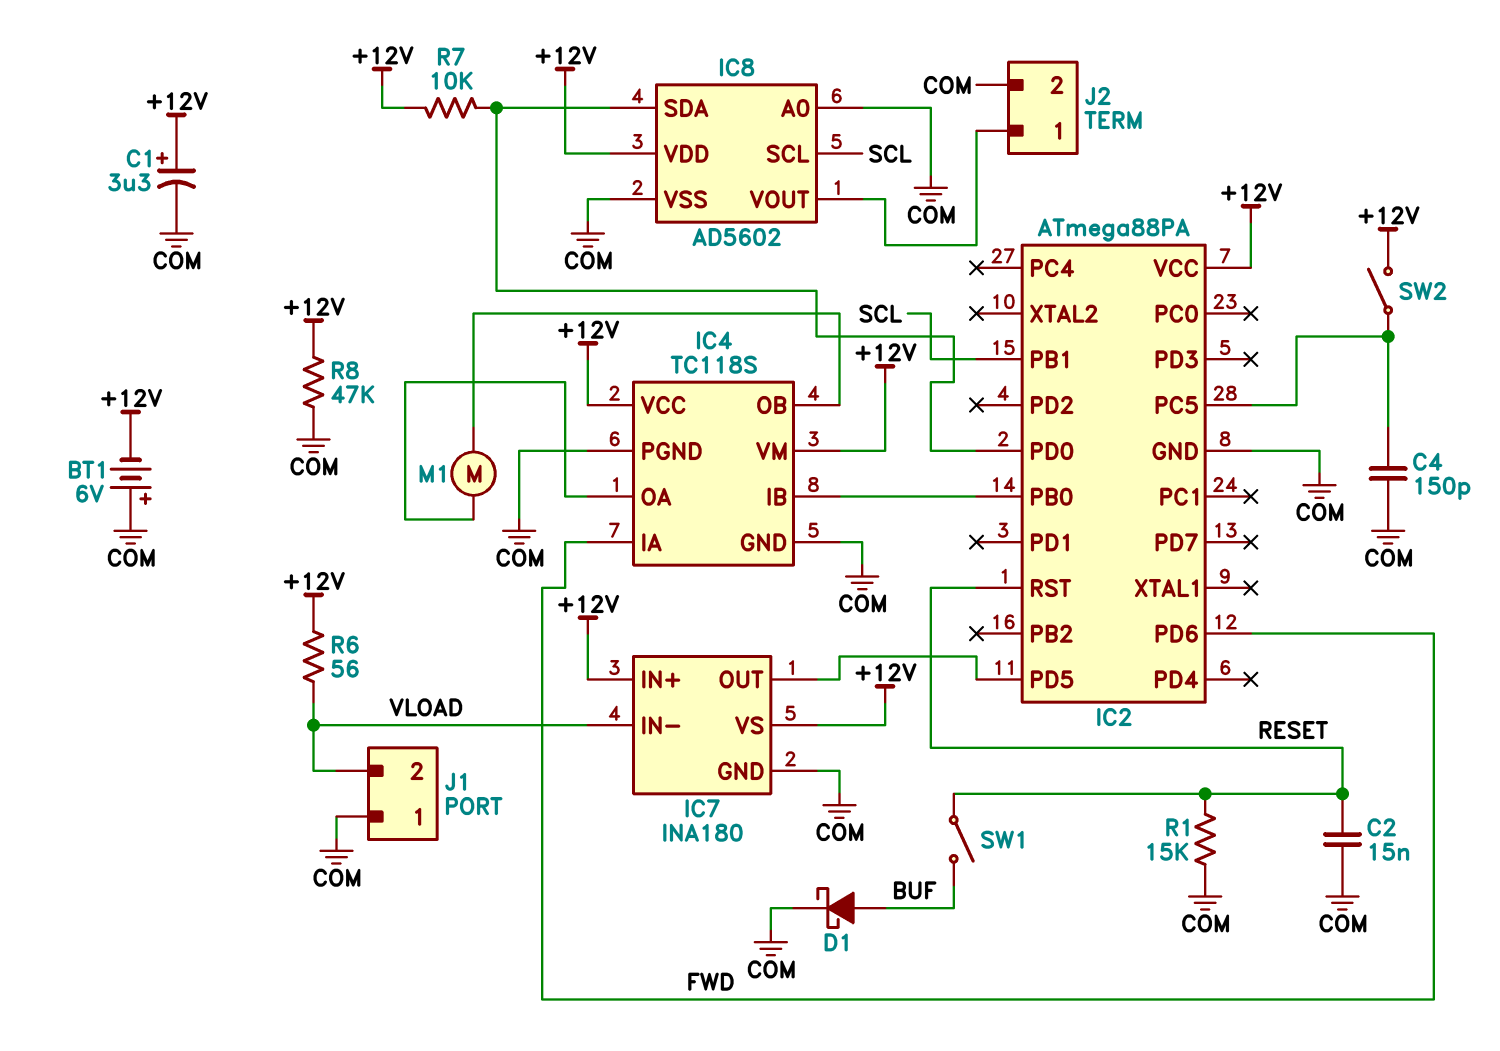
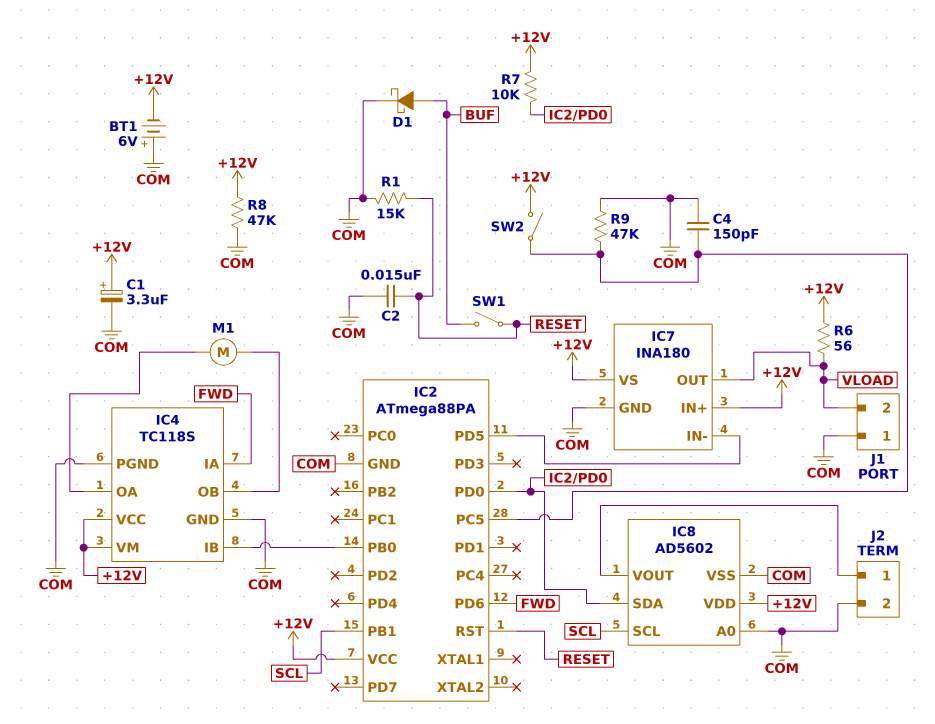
IC7 pin IN-: VLOAD -> IC2/PD5
IC7 pin OUT: IC2/PD5 -> VLOAD
R9: none -> 47k (COM, IC2/PC5)

